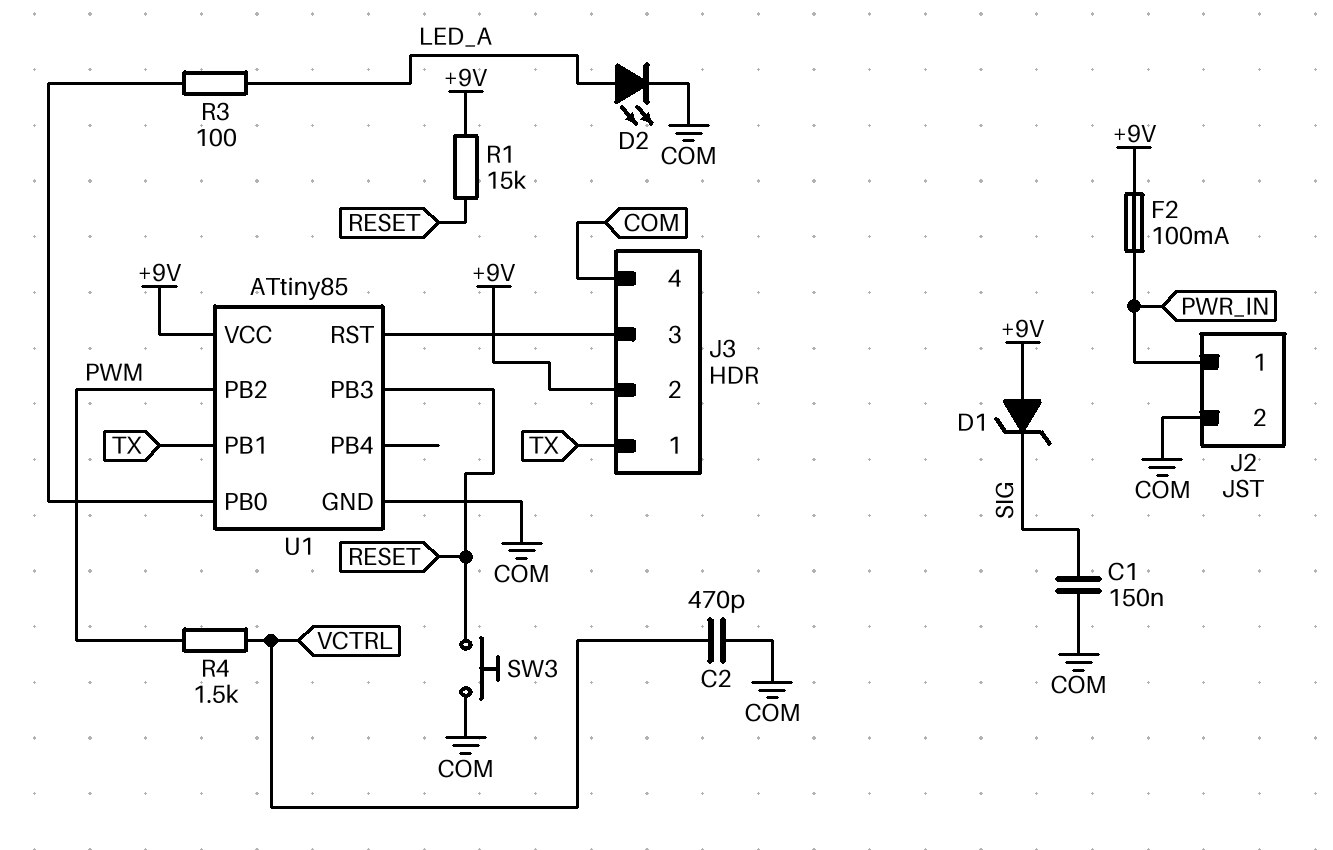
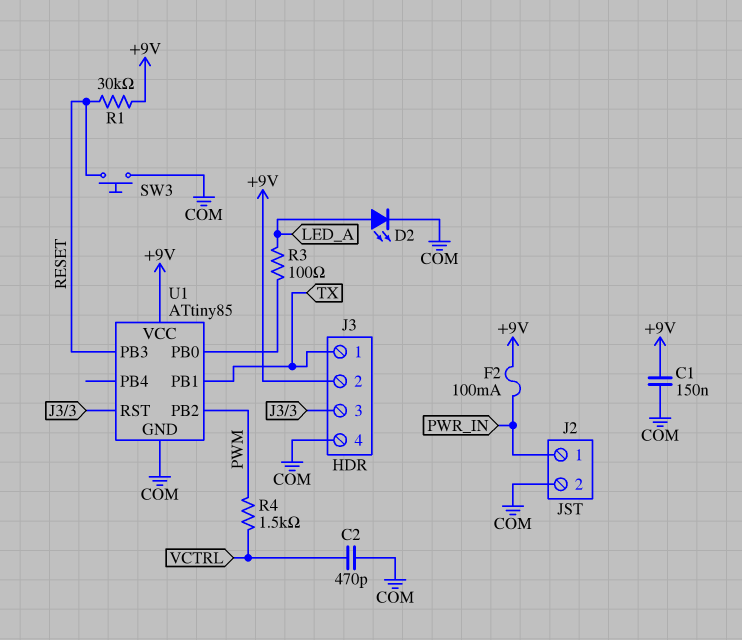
C1: 150nF (COM, SIG) -> 150nF (+9V, COM)
D1: zener (A +9V, K SIG) -> none
R1: 15k (+9V, RESET) -> 30k (+9V, RESET)

